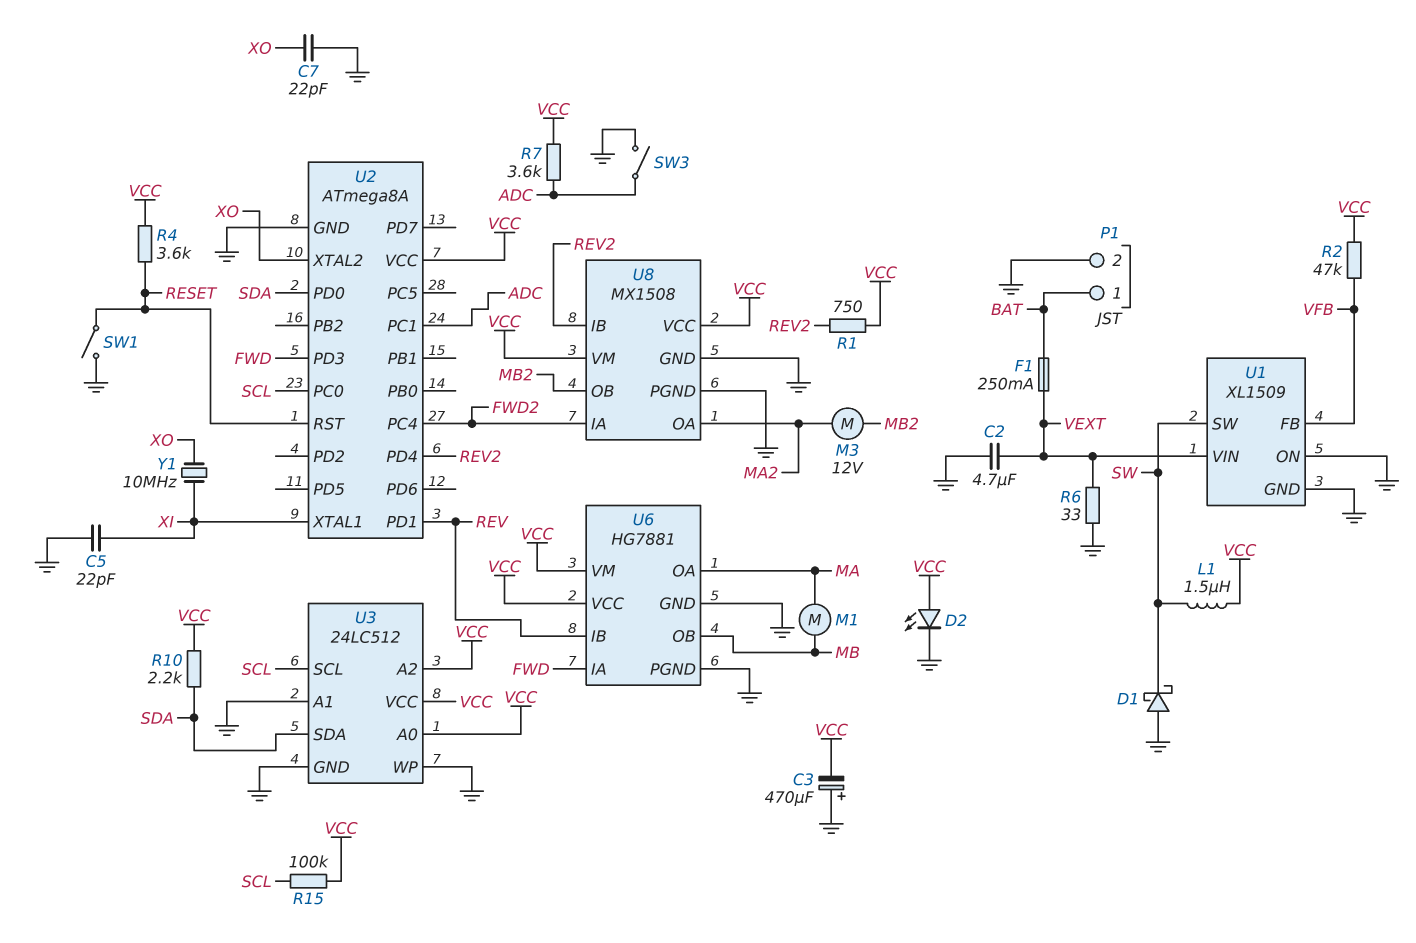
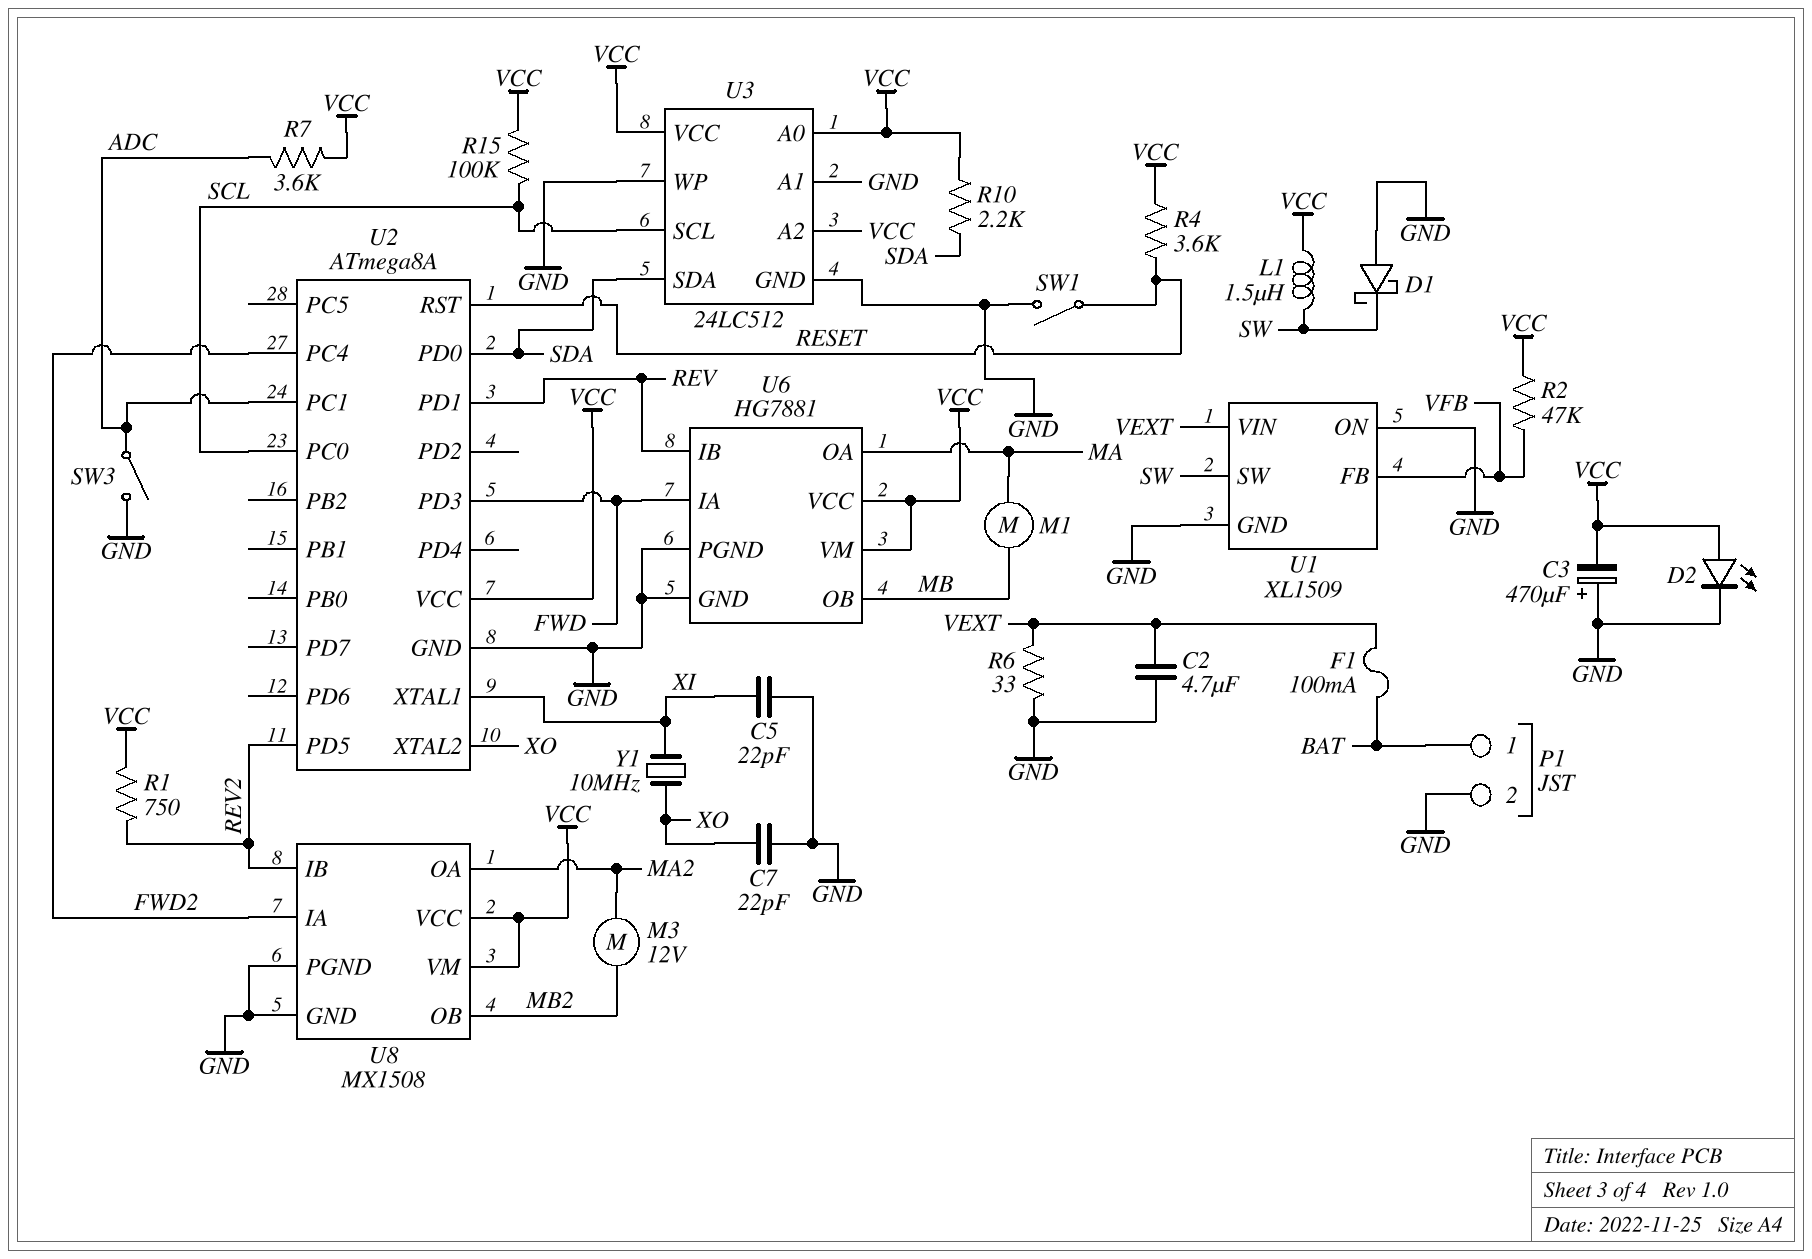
F1: 250mA (BAT, VEXT) -> 100mA (BAT, VEXT)
U2 pin PD4: REV2 -> none
U2 pin PD5: none -> REV2

